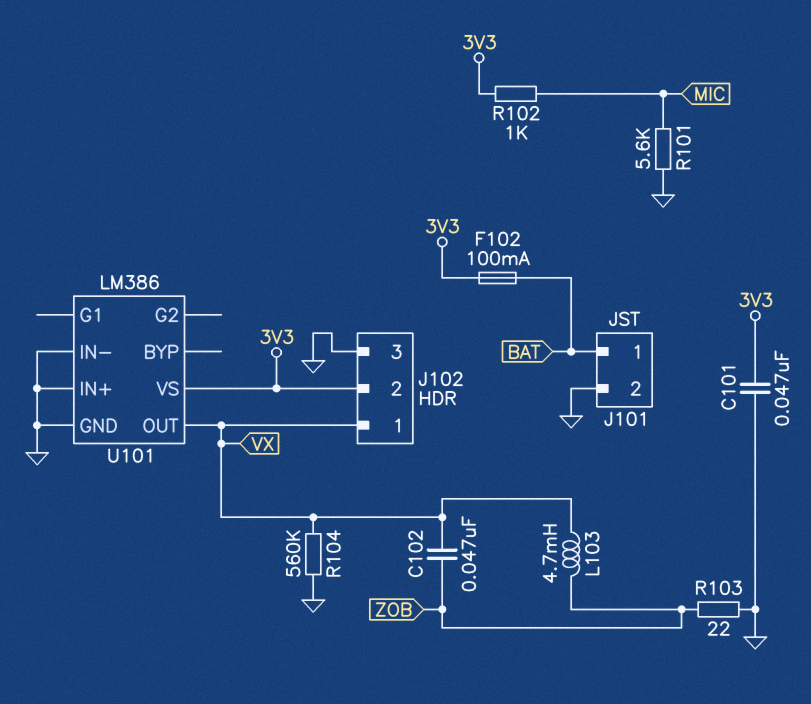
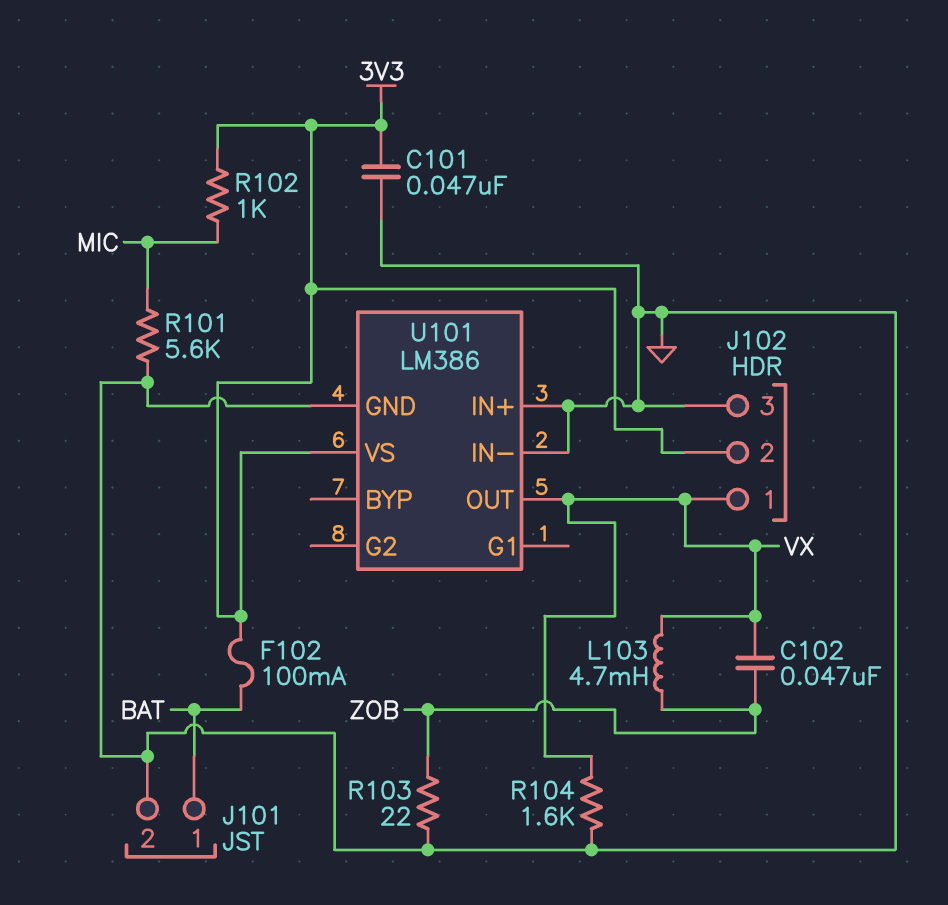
R104: 560k (GND, VX) -> 1.6k (GND, VX)

